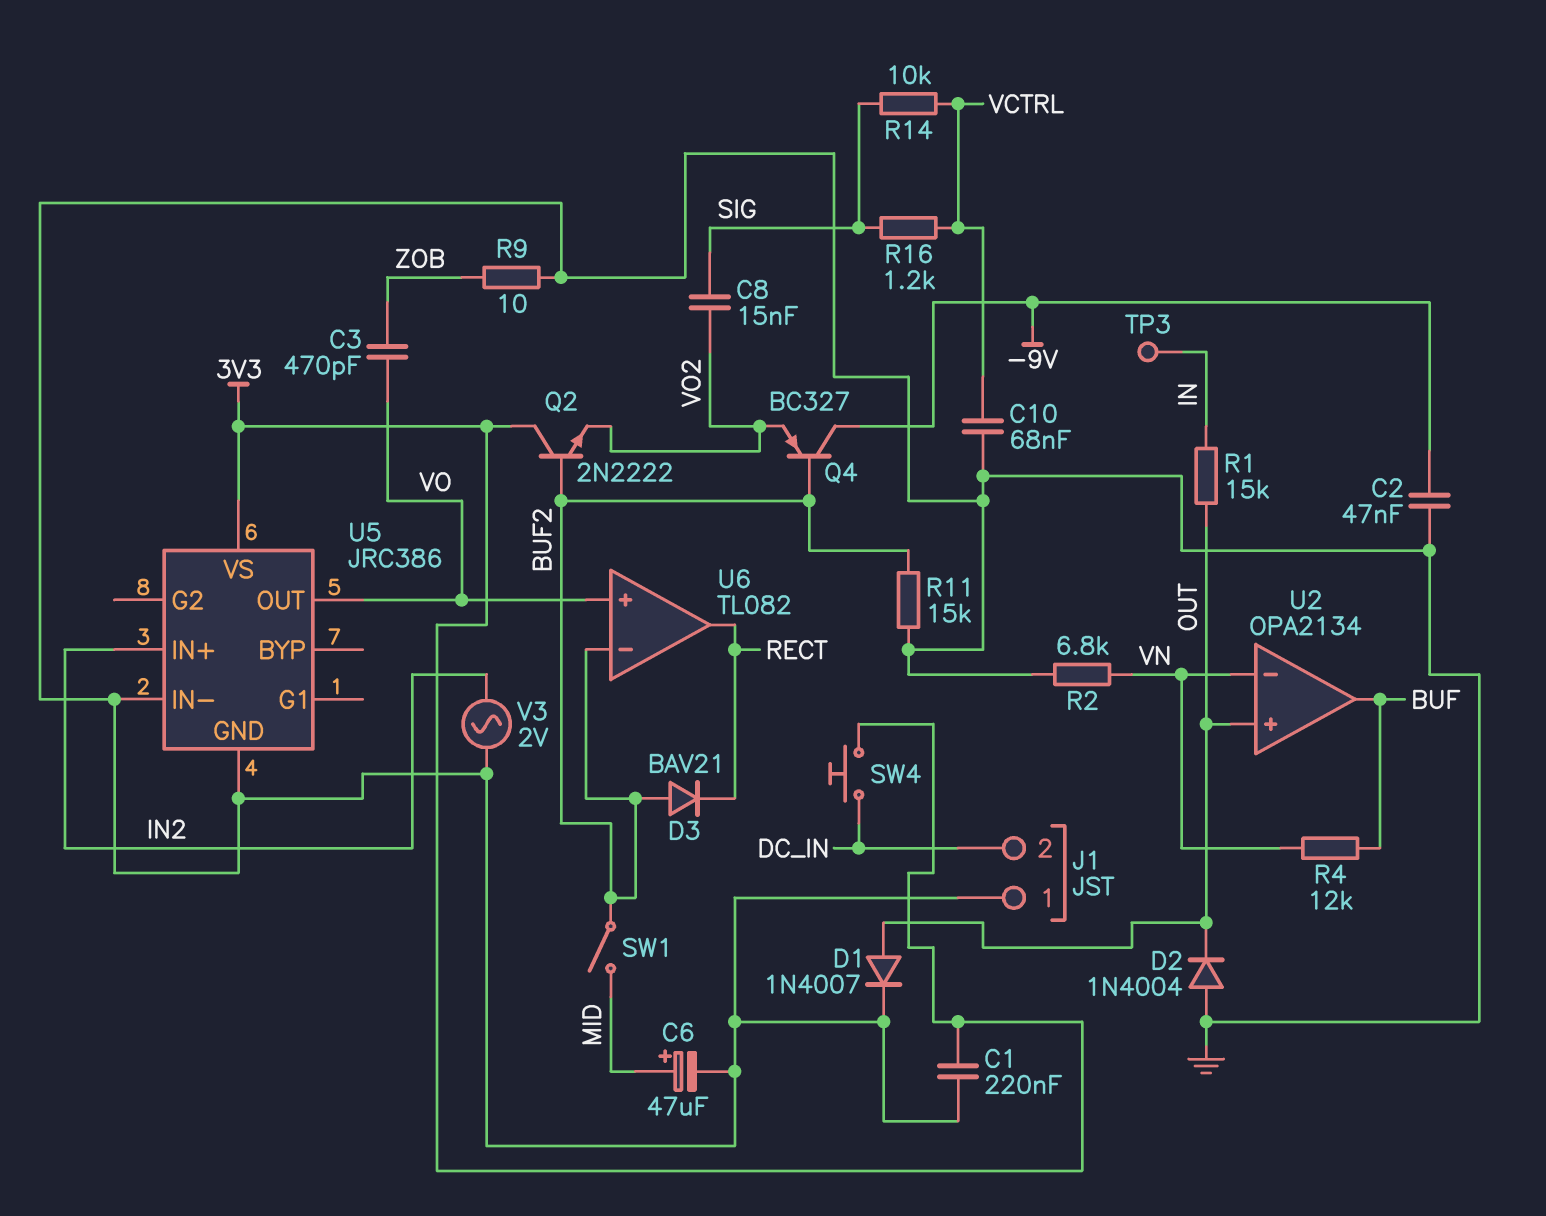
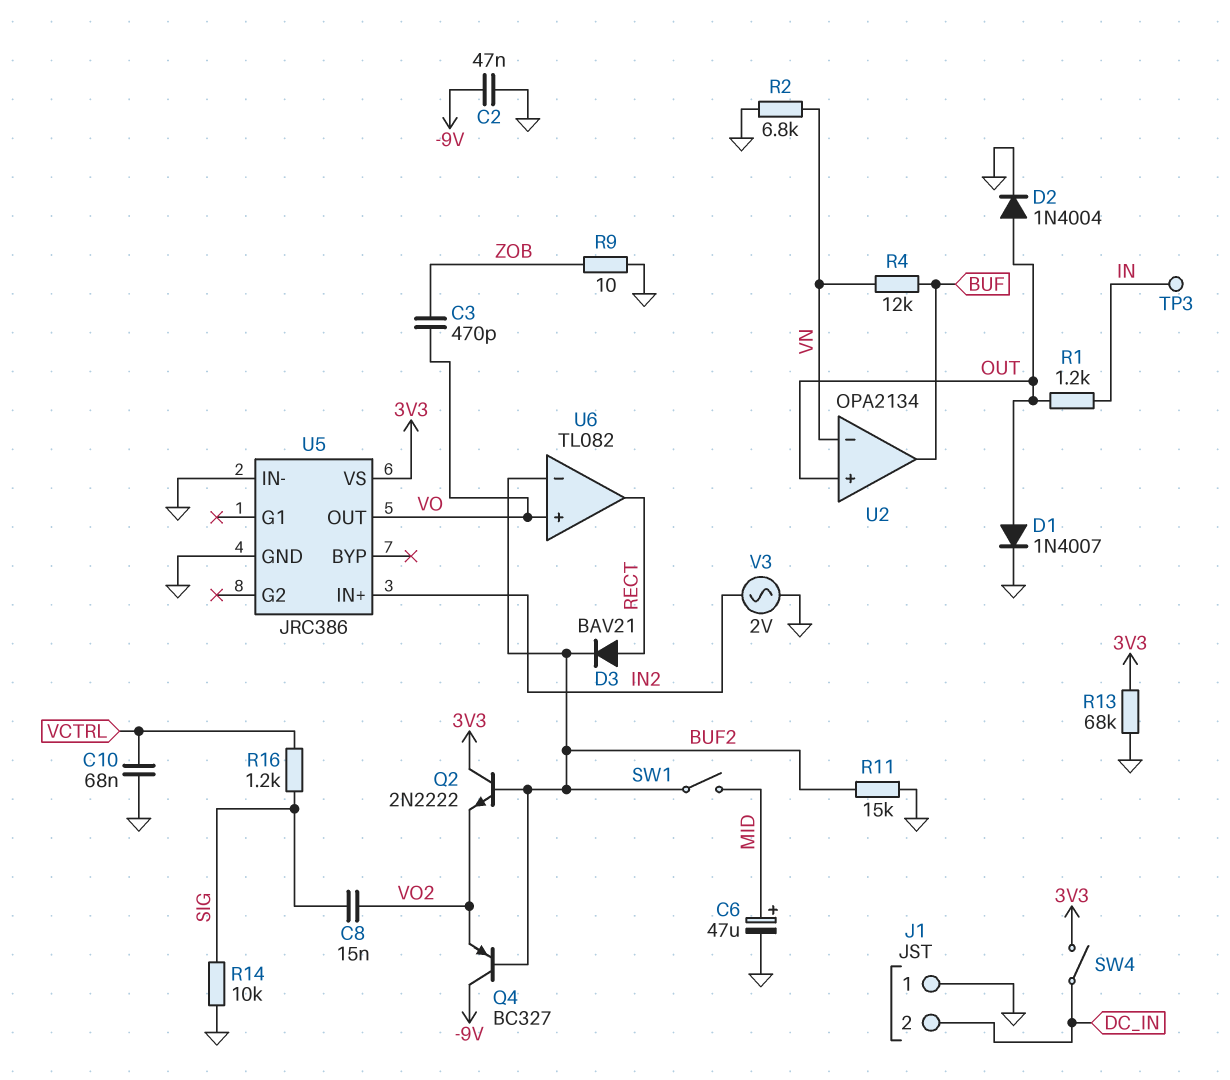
C1: 220nF (3V3, GND) -> none
D2: diode 1N4004 (A GND, K OUT) -> diode 1N4004 (A OUT, K GND)
D3: diode BAV21 (A BUF2, K RECT) -> diode BAV21 (A RECT, K BUF2)
R1: 15k (IN, OUT) -> 1.2k (IN, OUT)
R13: none -> 68k (3V3, GND)
R14: 10k (SIG, VCTRL) -> 10k (GND, SIG)
SW4: button (3V3, DC_IN) -> switch (3V3, DC_IN)

